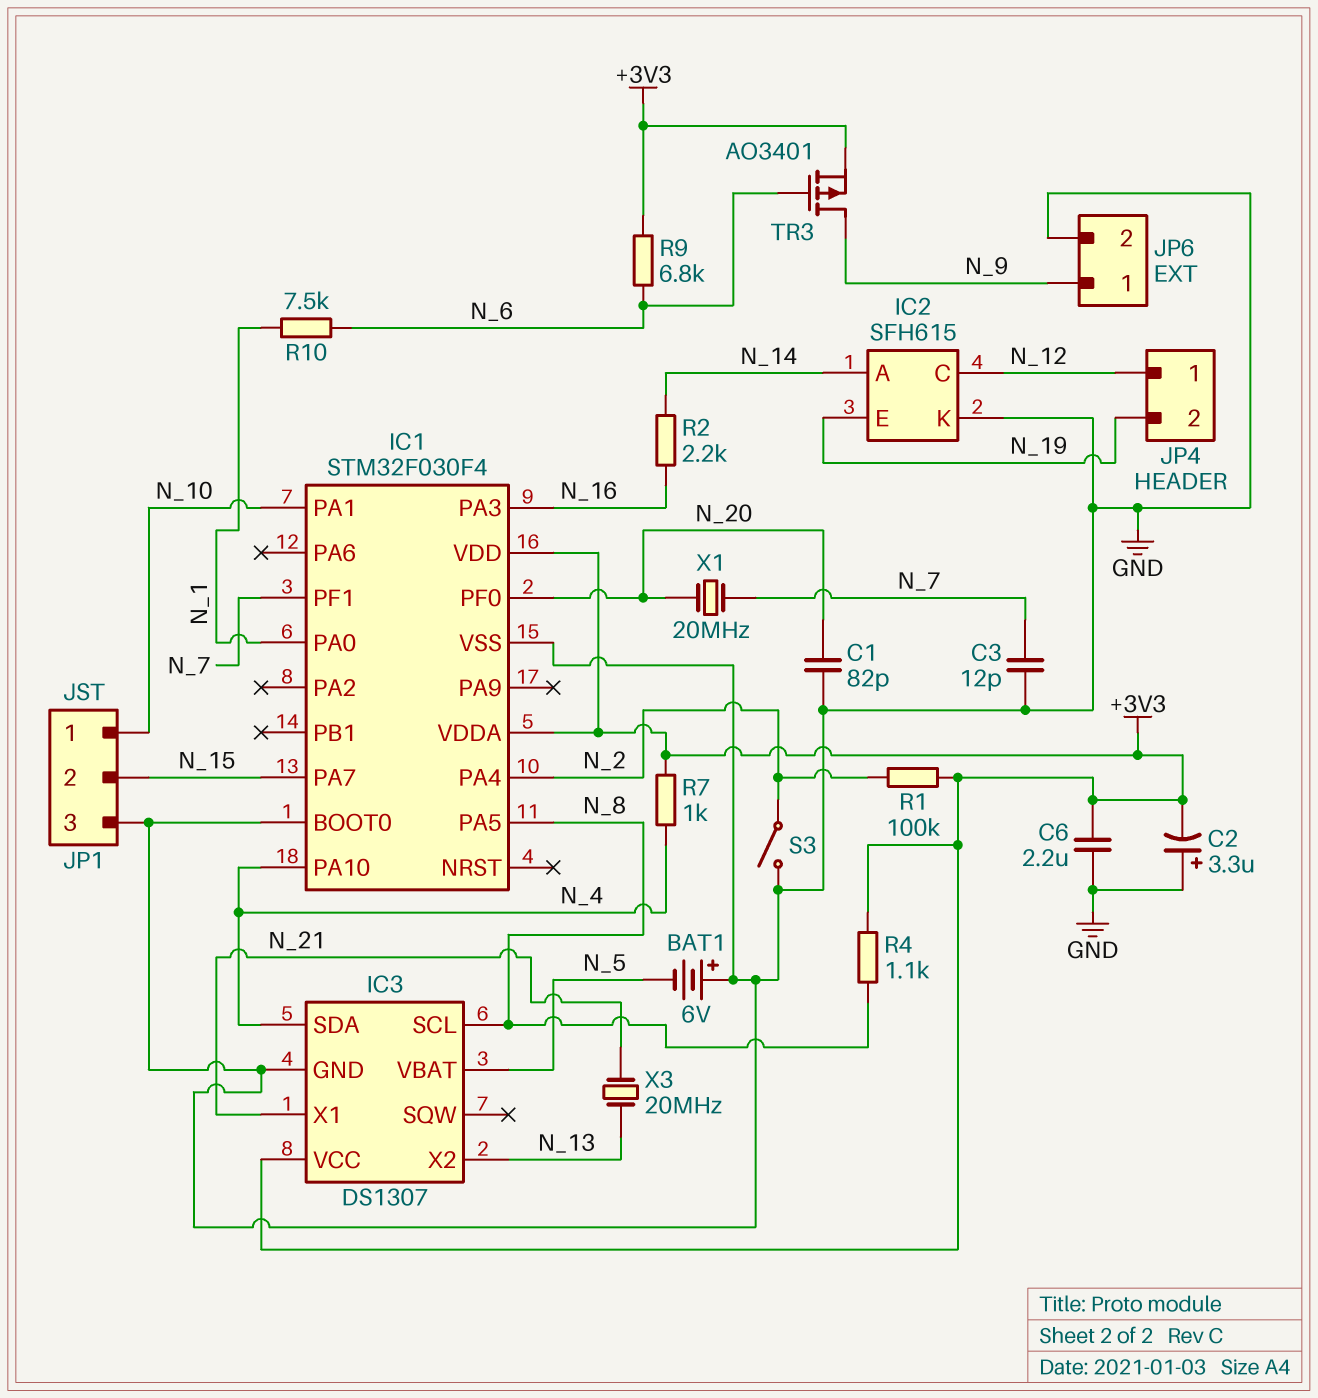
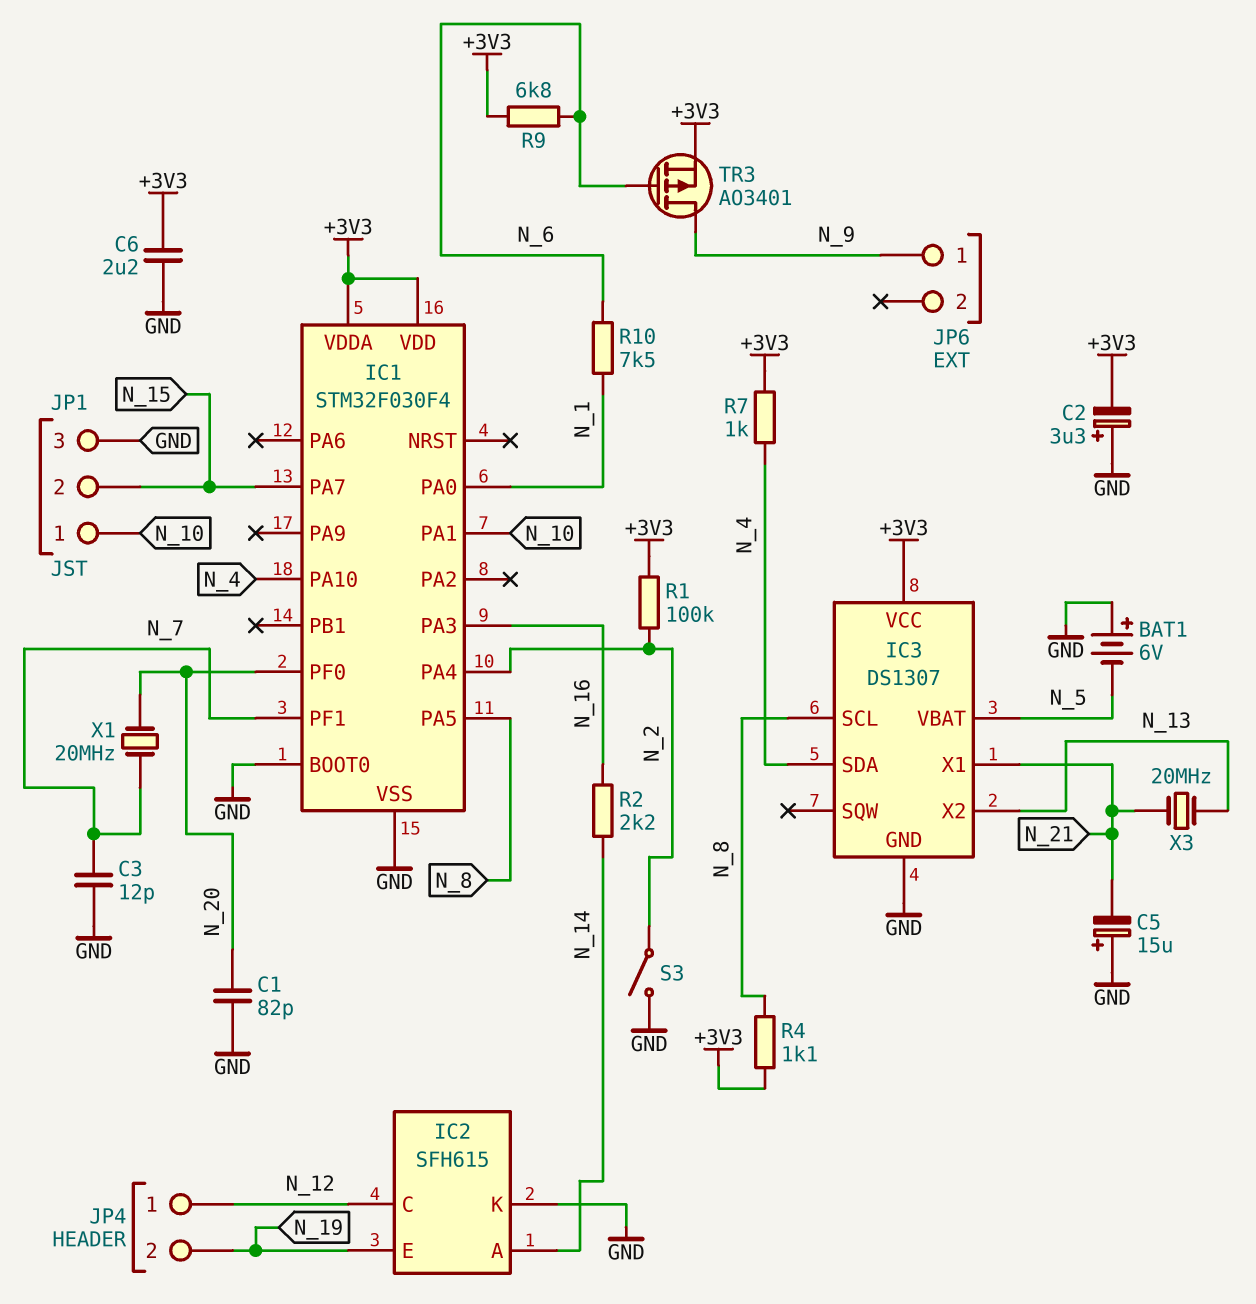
C5: none -> 15uF (plus GND, minus N_21)
JP6 pin 2: GND -> none

